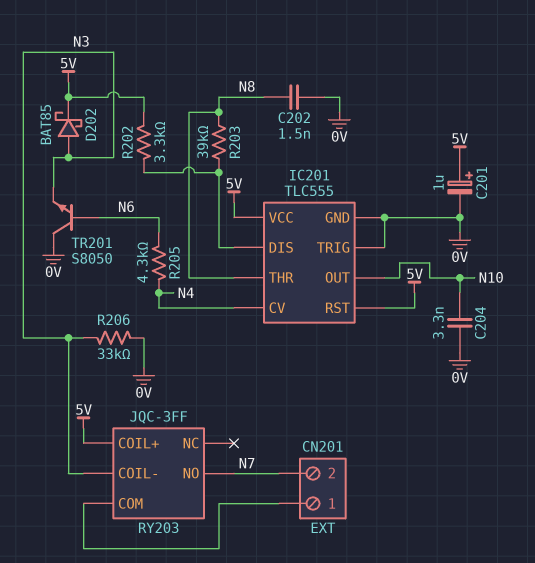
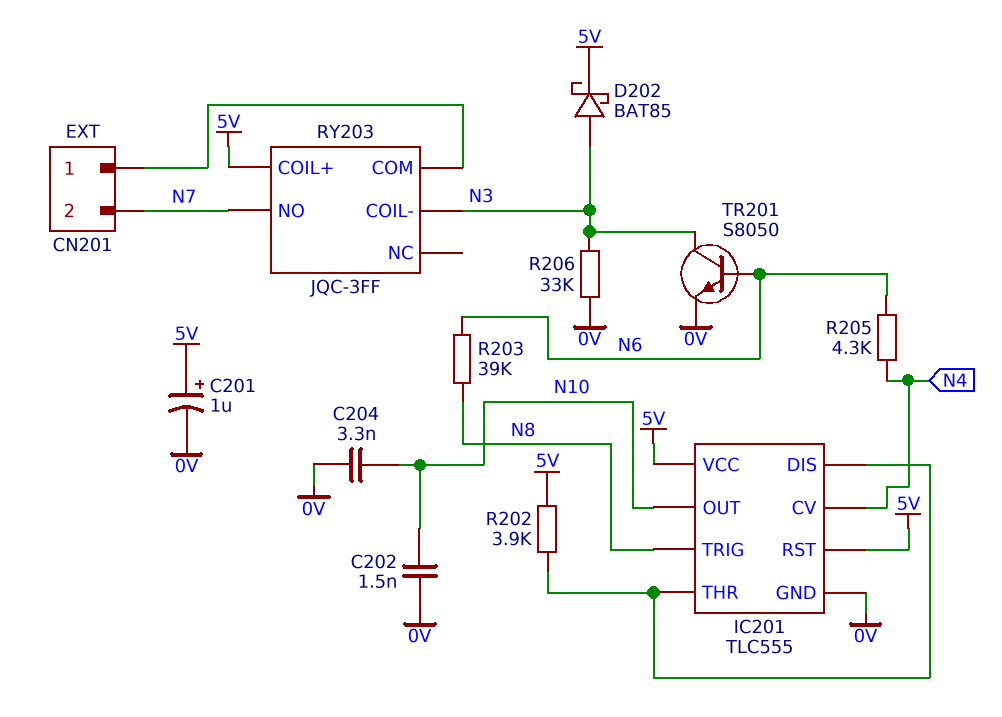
C202: 1.5nF (0V, N8) -> 1.5nF (0V, N10)
IC201 pin THR: N8 -> IC201/DIS
IC201 pin TRIG: 0V -> N8
R202: 3.3k (5V, IC201/DIS) -> 3.9k (5V, IC201/DIS)
R203: 39k (IC201/DIS, N8) -> 39k (N6, N8)
TR201: NPN S8050 (B N6, C 0V, E N3) -> NPN S8050 (B N6, C N3, E 0V)

